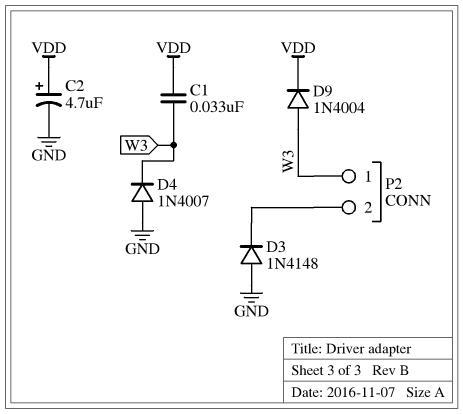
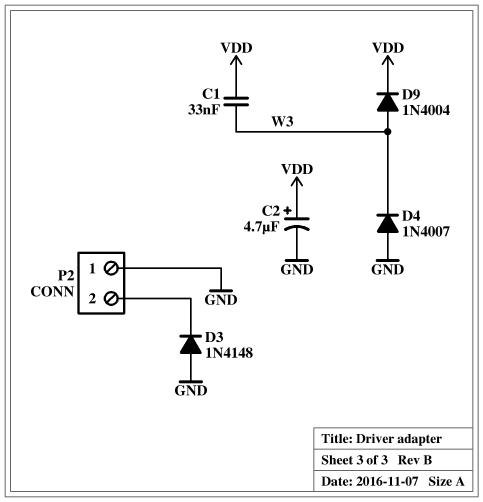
P2 pin 1: W3 -> GND

